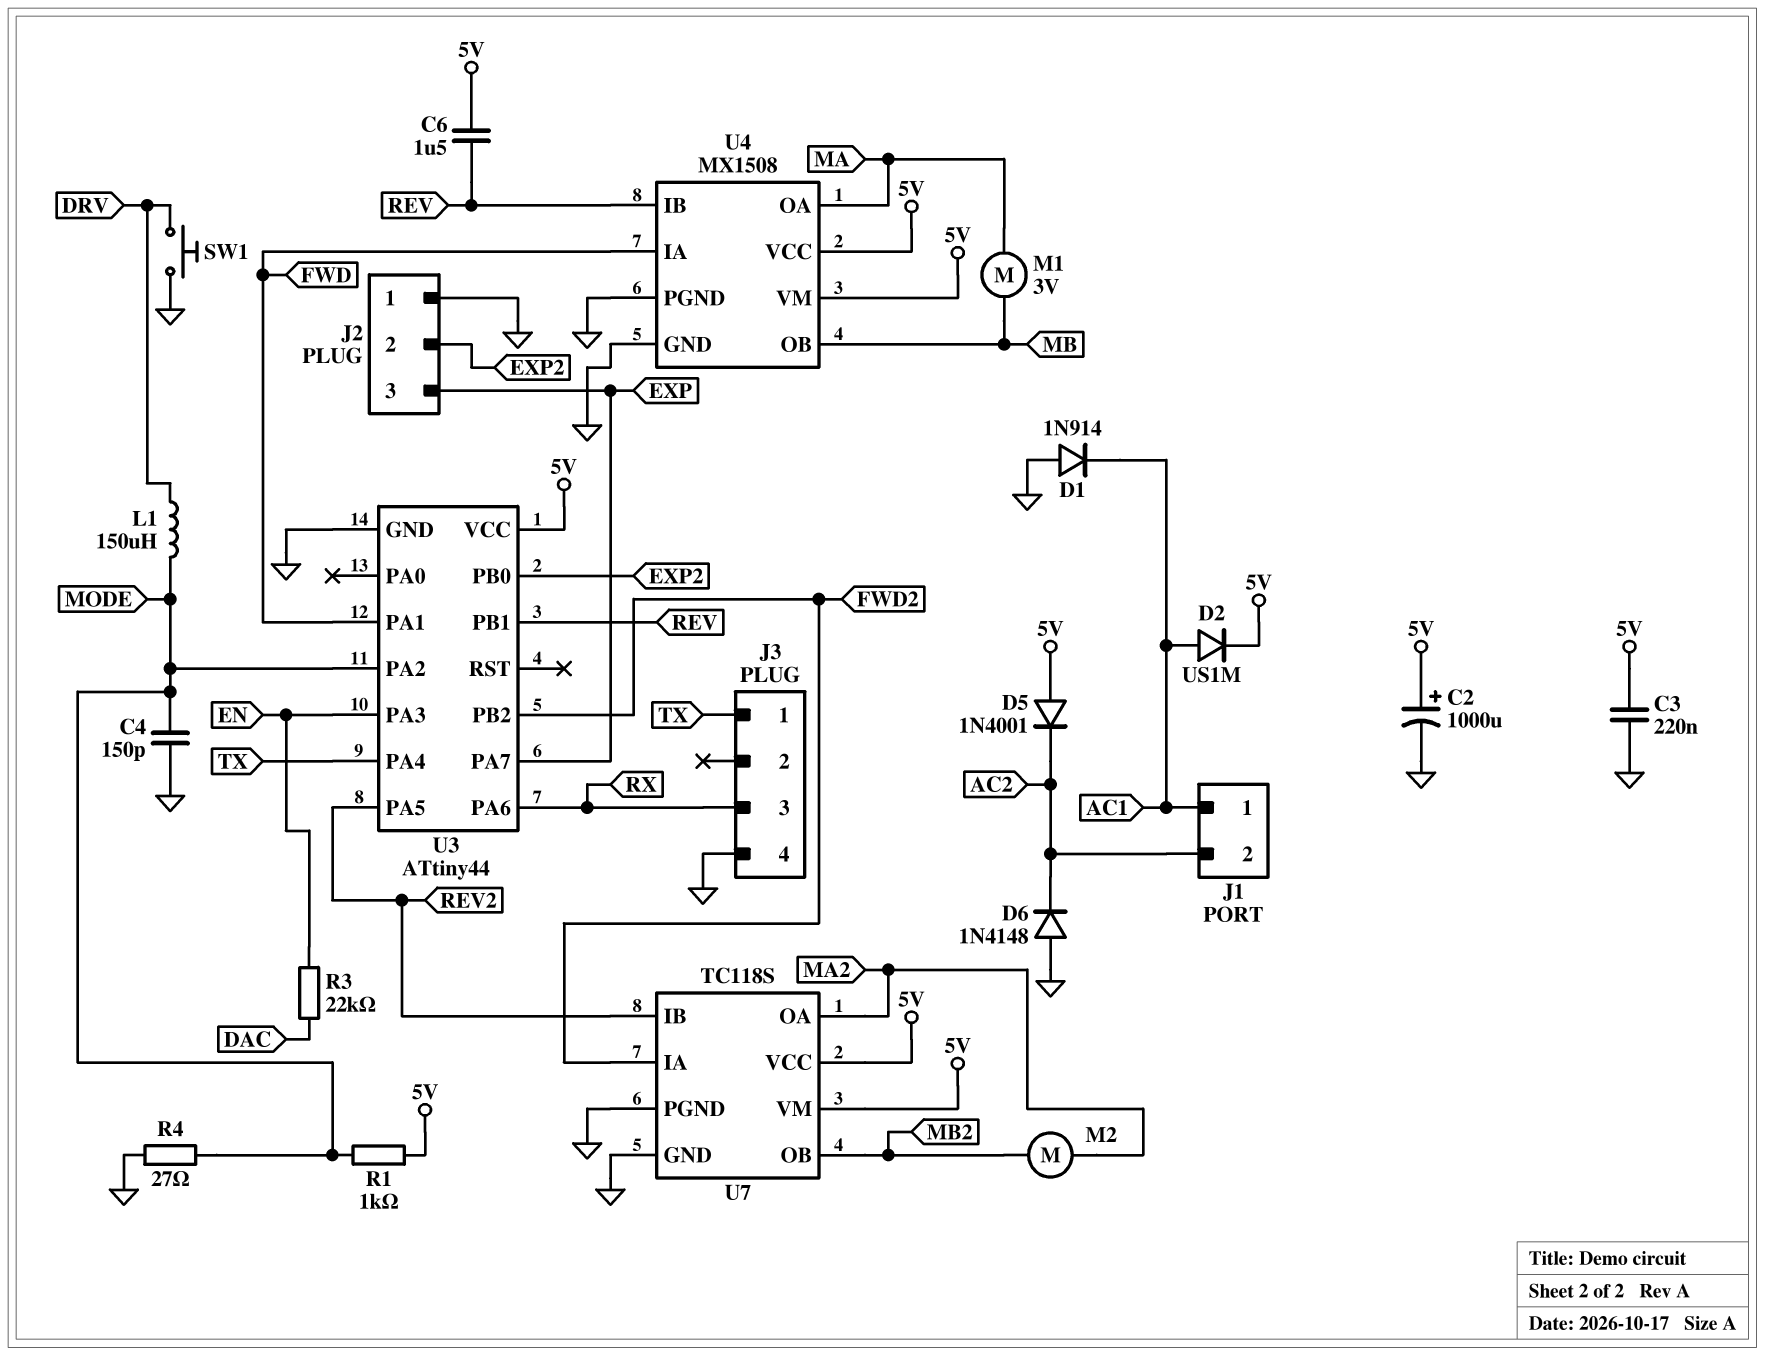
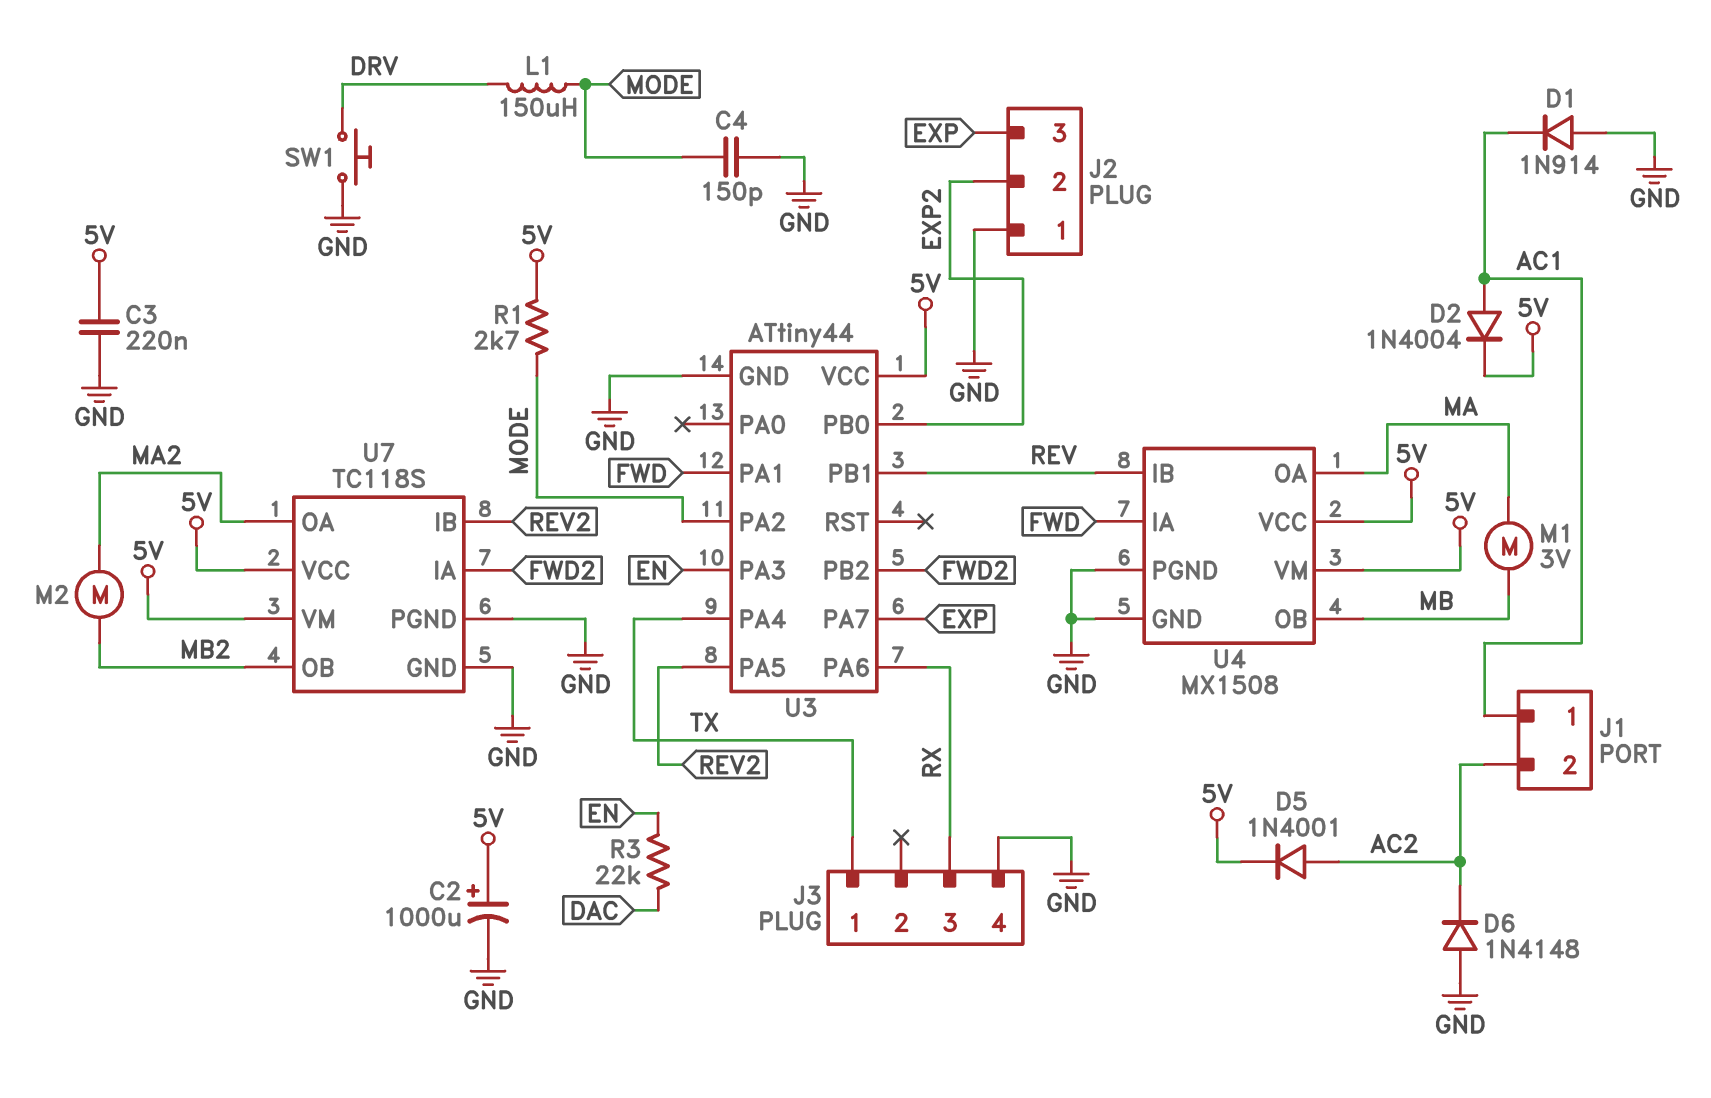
C6: 1.5uF (5V, REV) -> none
D2: diode US1M (A AC1, K 5V) -> diode 1N4004 (A AC1, K 5V)
D5: diode 1N4001 (A 5V, K AC2) -> diode 1N4001 (A AC2, K 5V)
R1: 1k (5V, MODE) -> 2.7k (5V, MODE)
R4: 27 (GND, MODE) -> none

